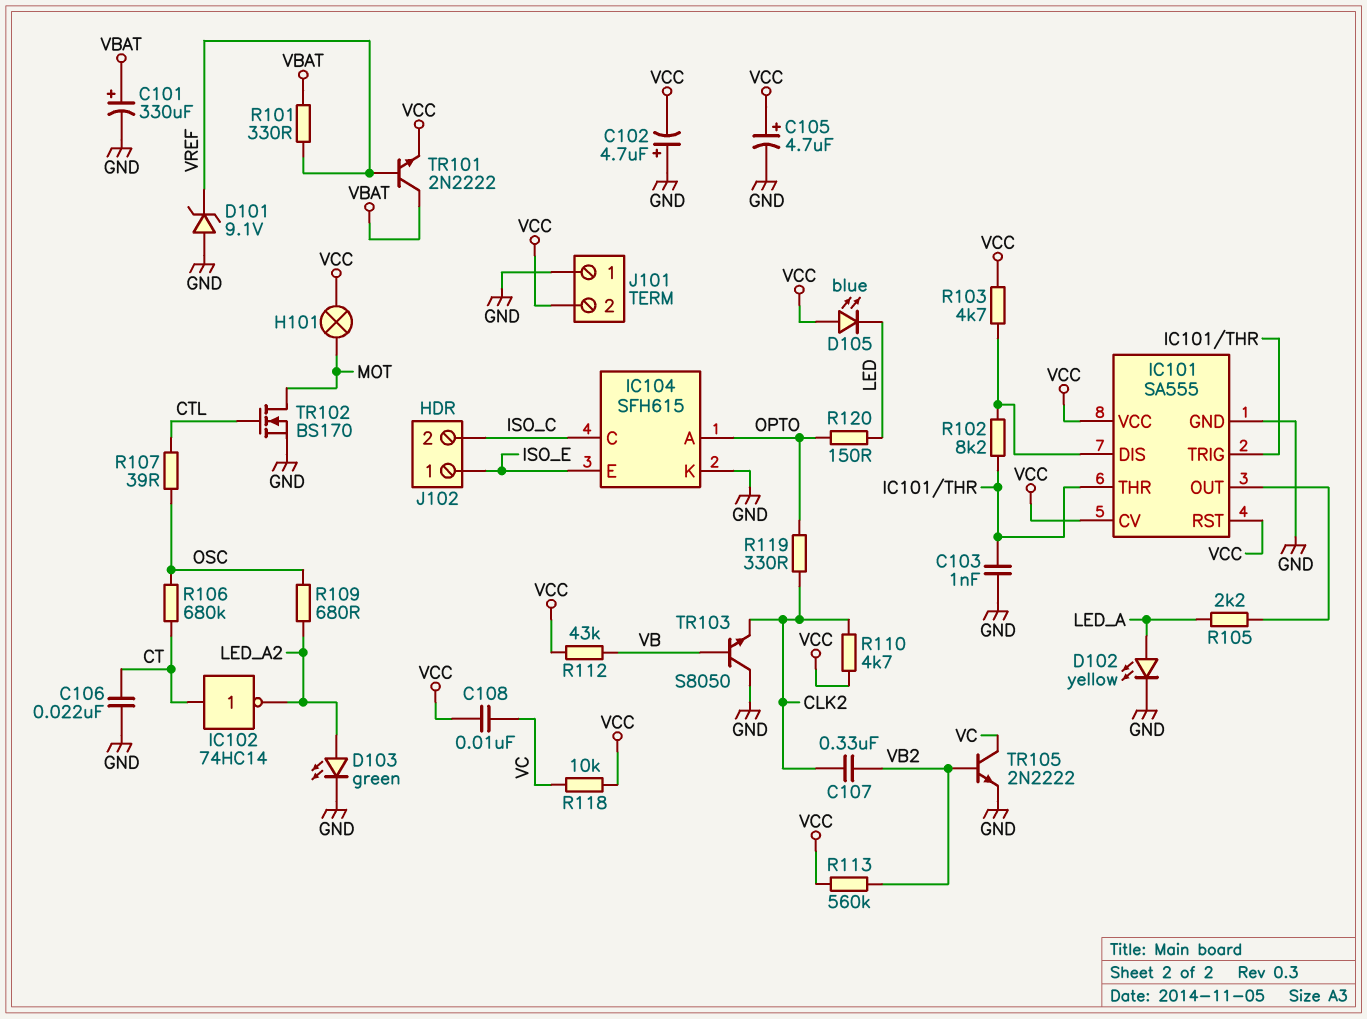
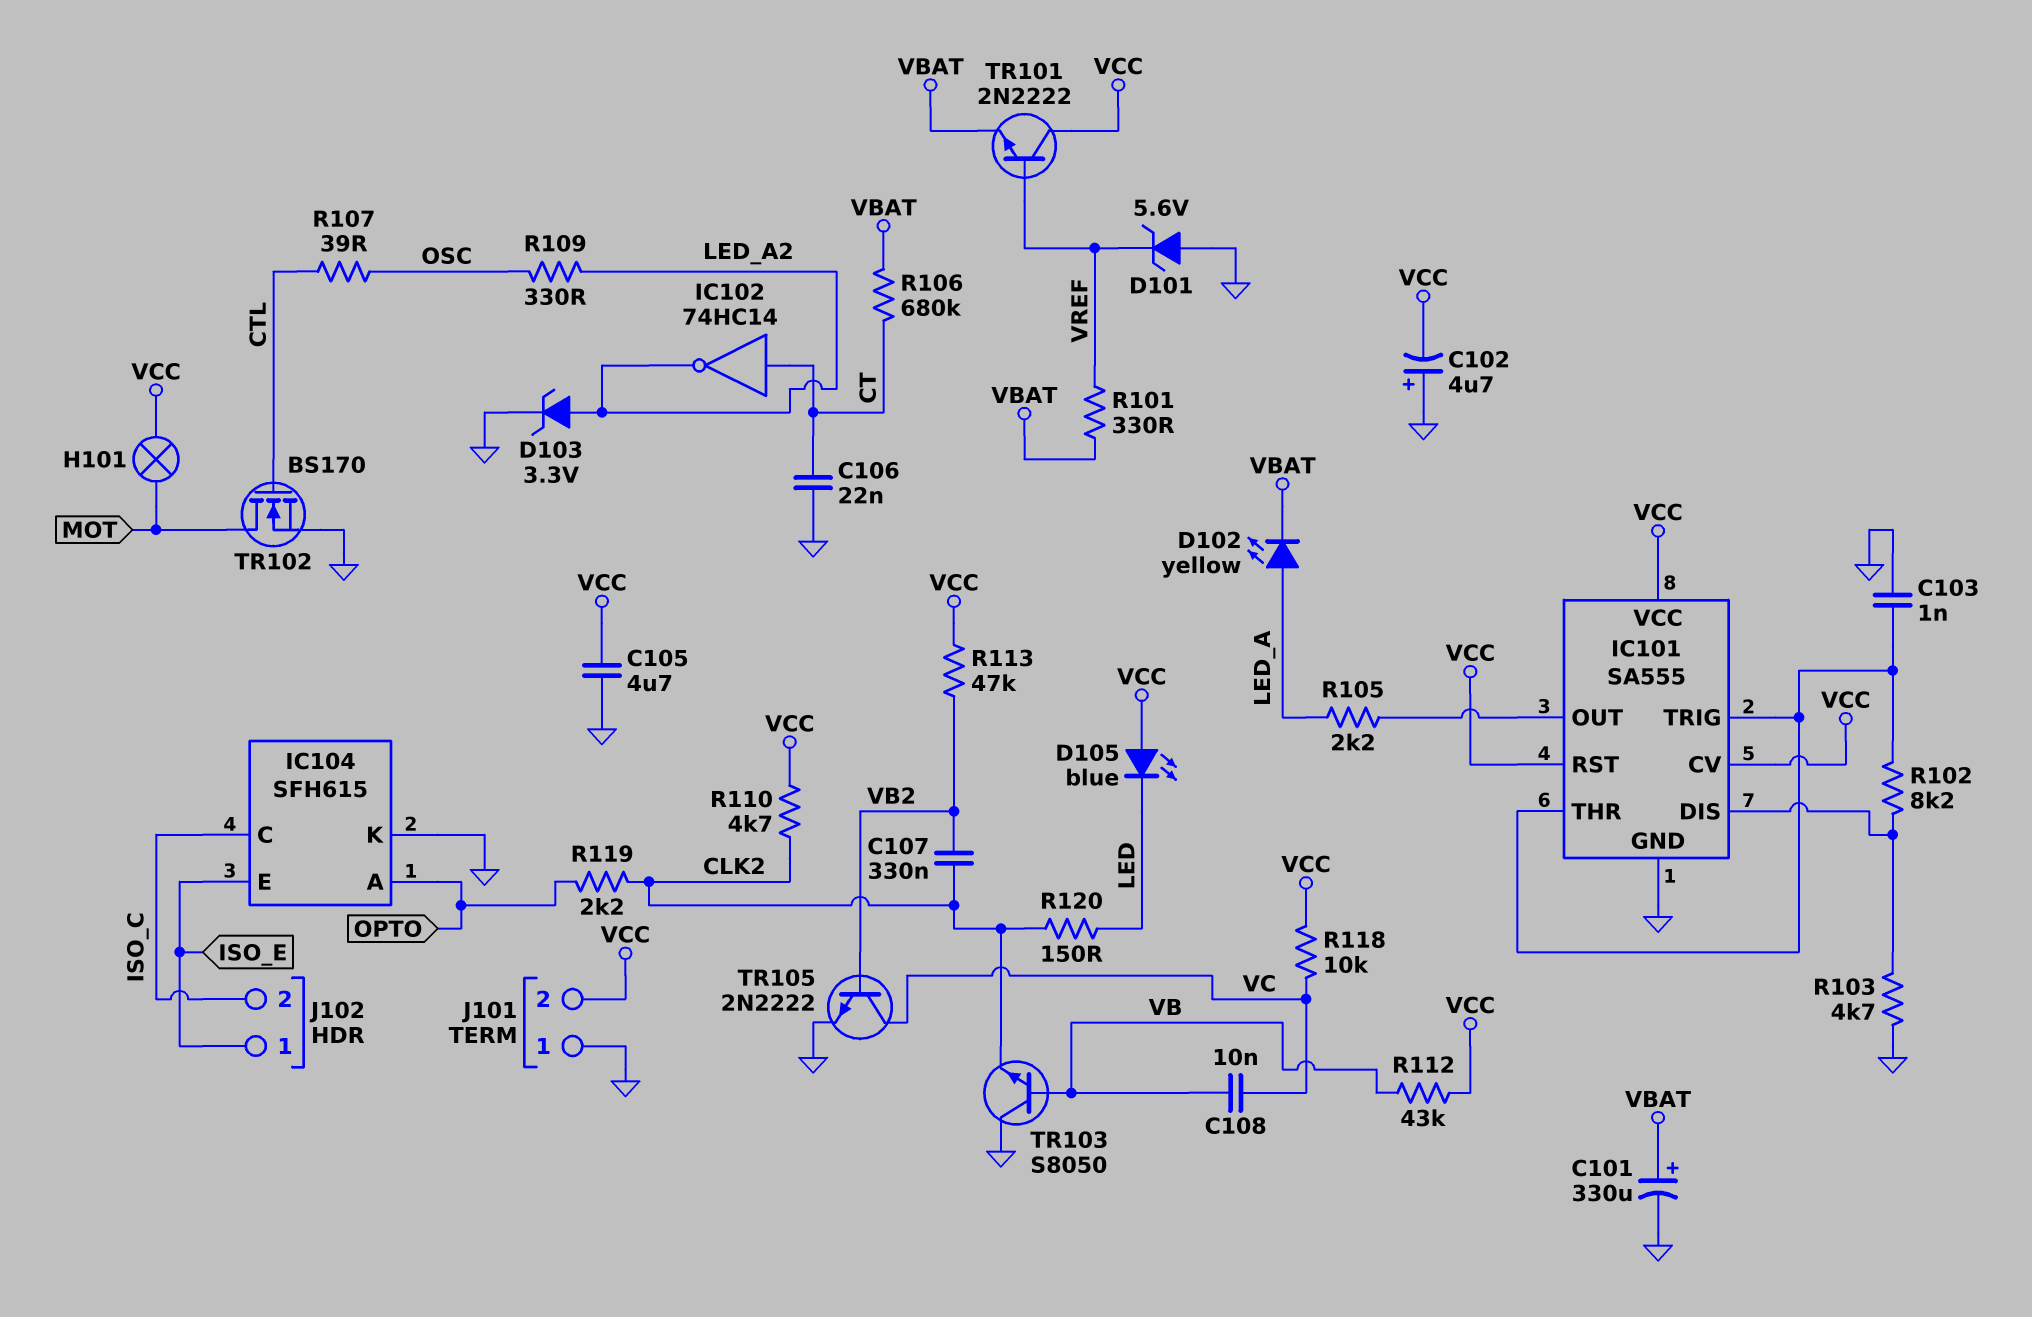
C105: 4.7uF (plus VCC, minus GND) -> 4.7uF (GND, VCC)
C108: 10nF (VC, VCC) -> 10nF (VB, VC)
D101: zener 9.1V (A GND, K VREF) -> zener 5.6V (A GND, K VREF)
D102: LED yellow (A LED_A, K GND) -> LED yellow (A LED_A, K VBAT)
D103: LED green (A LED_A2, K GND) -> zener 3.3V (A LED_A2, K GND)
R103: 4.7k (IC101/DIS, VCC) -> 4.7k (GND, IC101/DIS)
R106: 680k (CT, OSC) -> 680k (CT, VBAT)
R109: 680 (LED_A2, OSC) -> 330 (LED_A2, OSC)
R113: 560k (VB2, VCC) -> 47k (VB2, VCC)
R119: 330 (CLK2, OPTO) -> 2.2k (CLK2, OPTO)
R120: 150 (LED, OPTO) -> 150 (CLK2, LED)
TR101: NPN 2N2222 (B VREF, C VBAT, E VCC) -> NPN 2N2222 (B VREF, C VCC, E VBAT)

